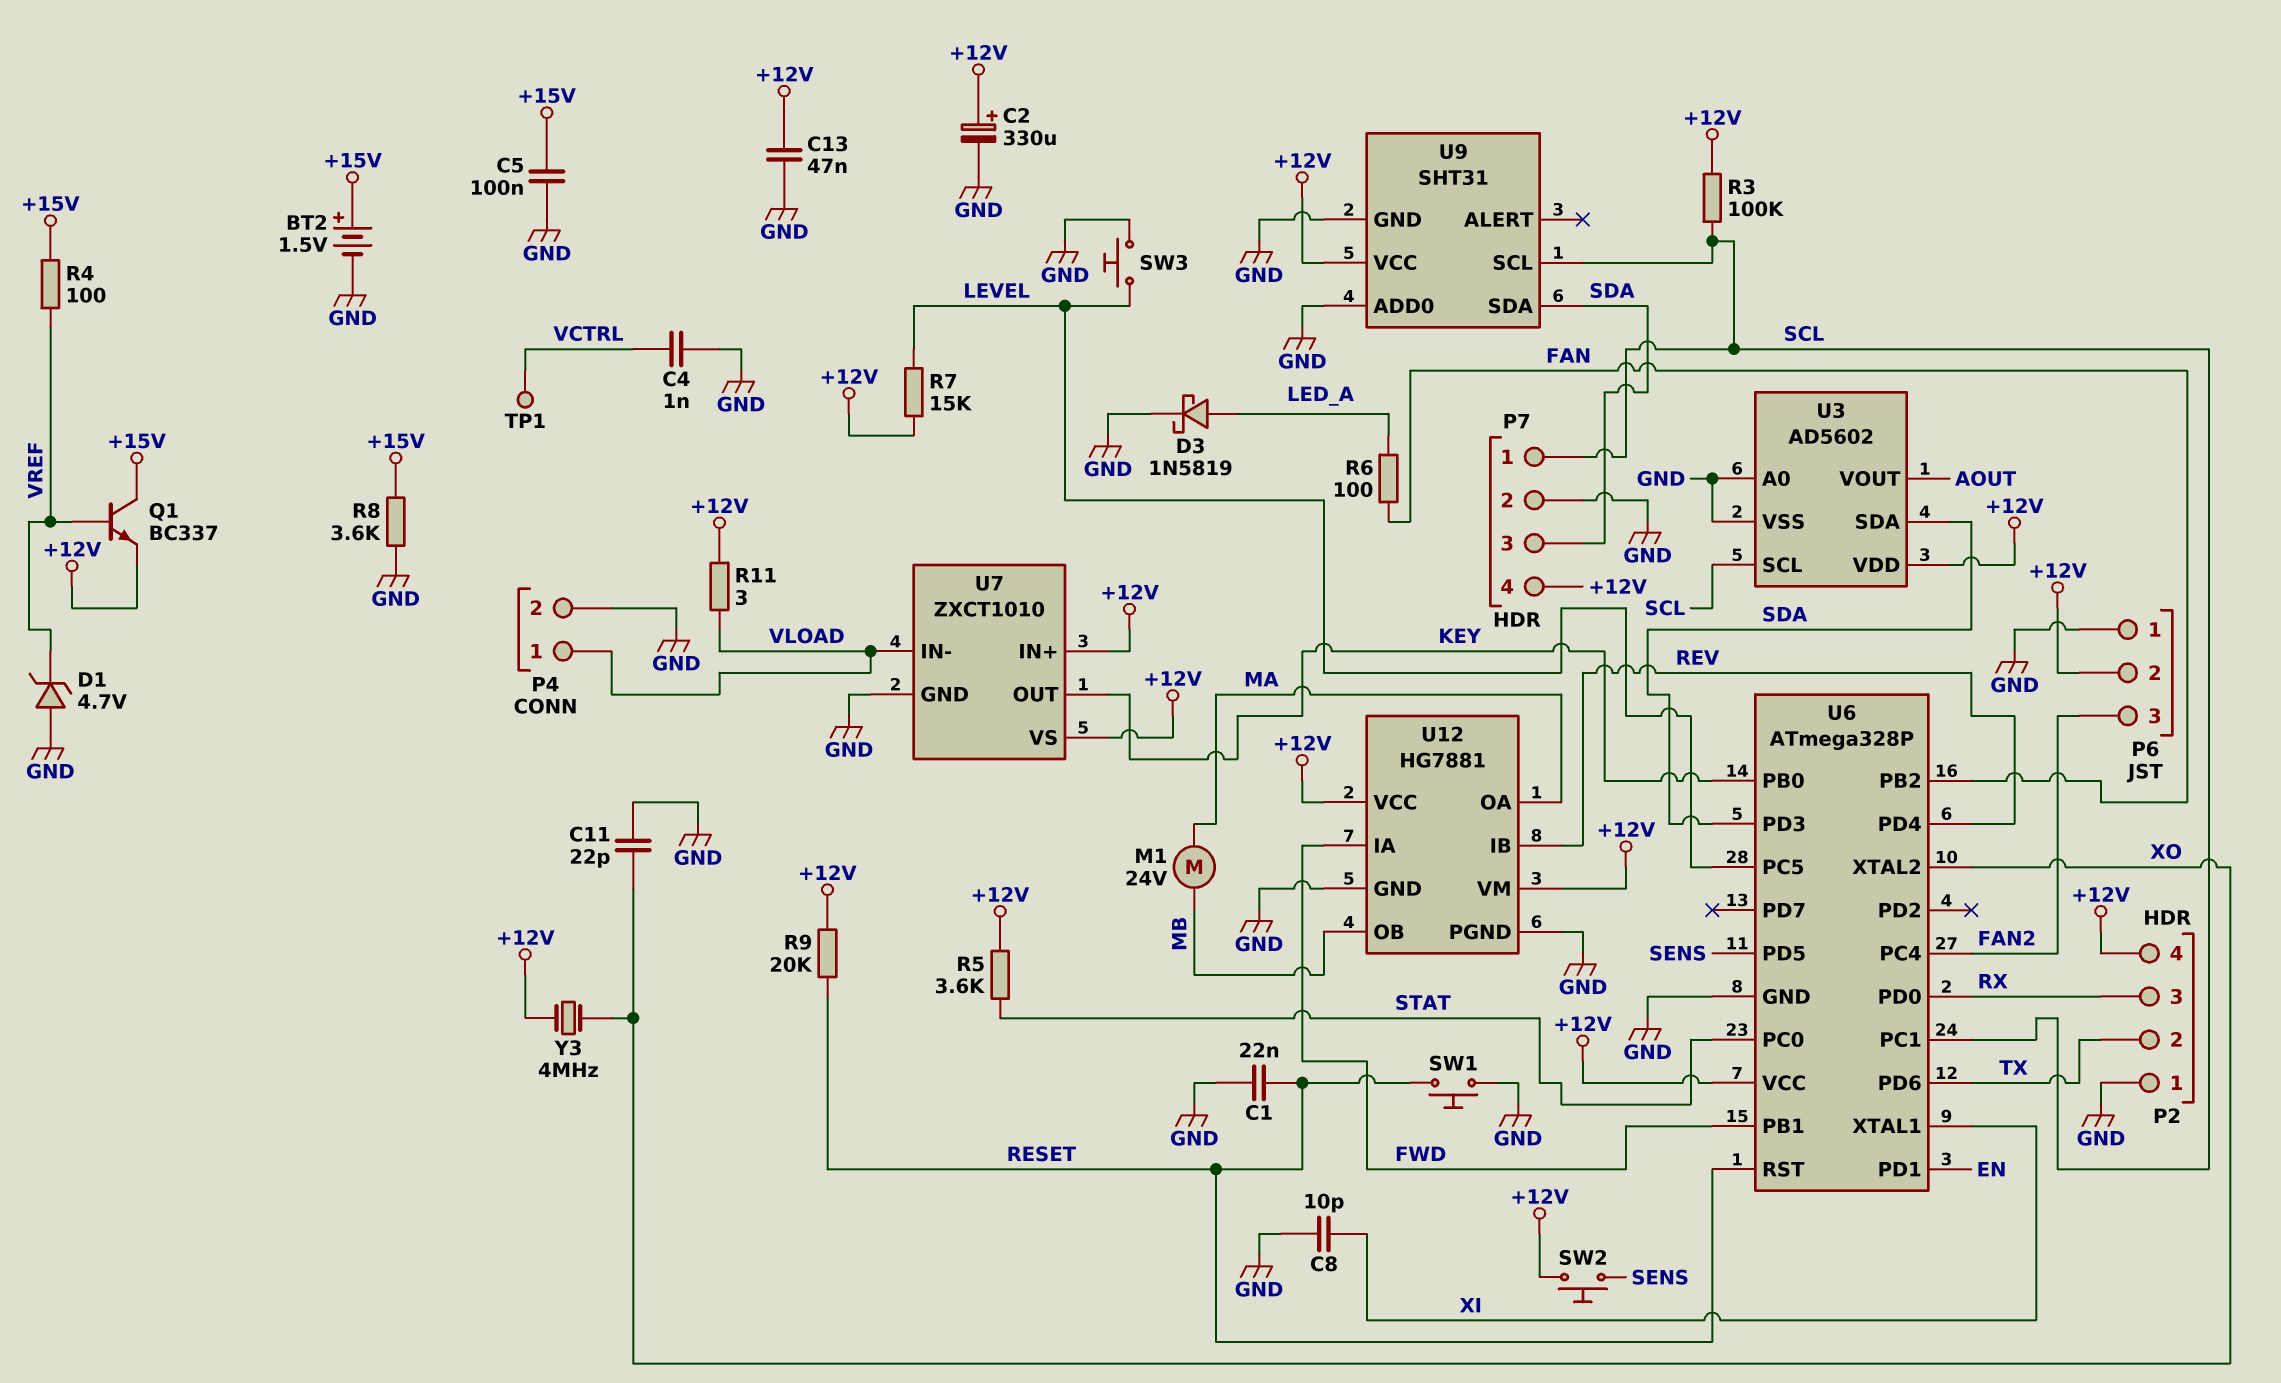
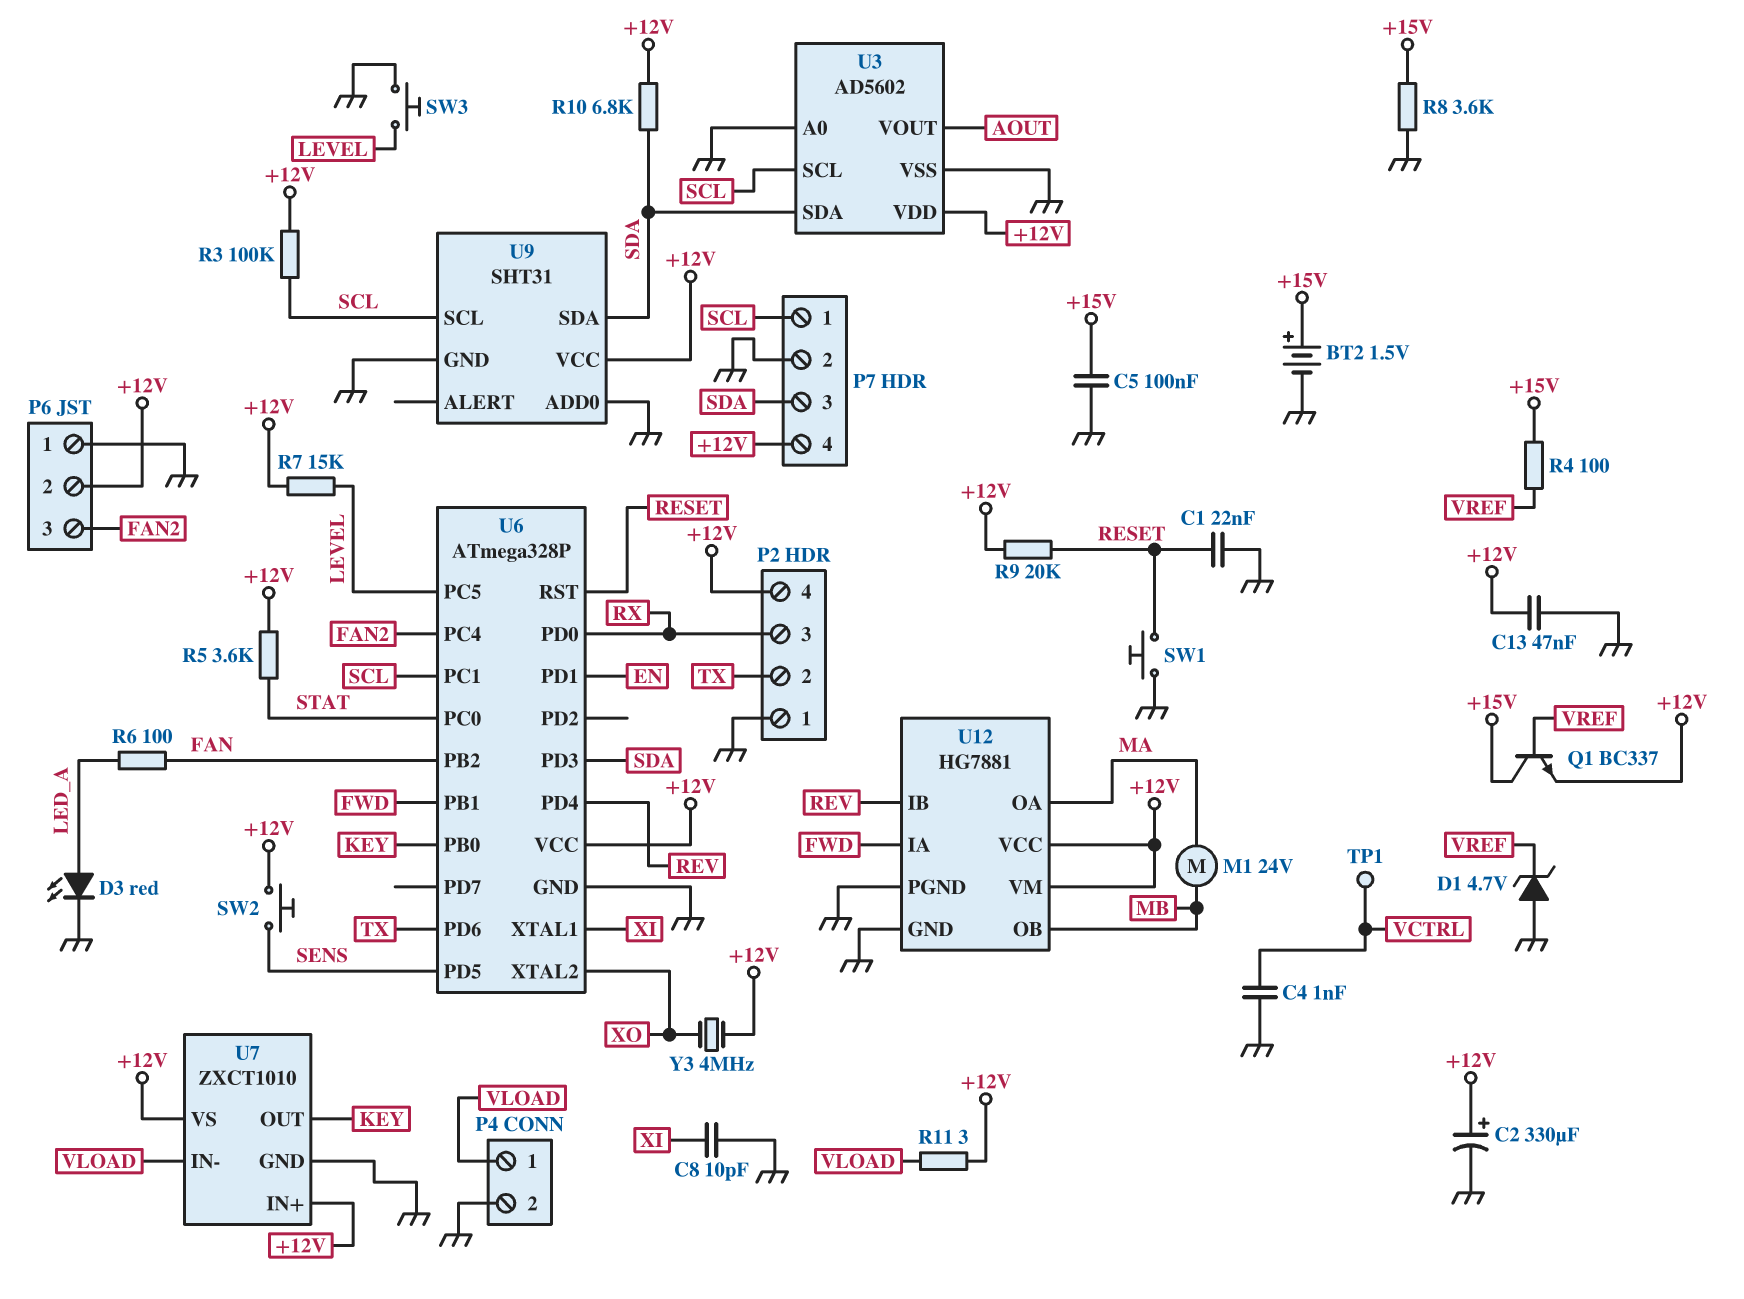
C11: 22pF (GND, XO) -> none
D3: schottky 1N5819 (A LED_A, K GND) -> LED red (A LED_A, K GND)
R10: none -> 6.8k (+12V, SDA)

